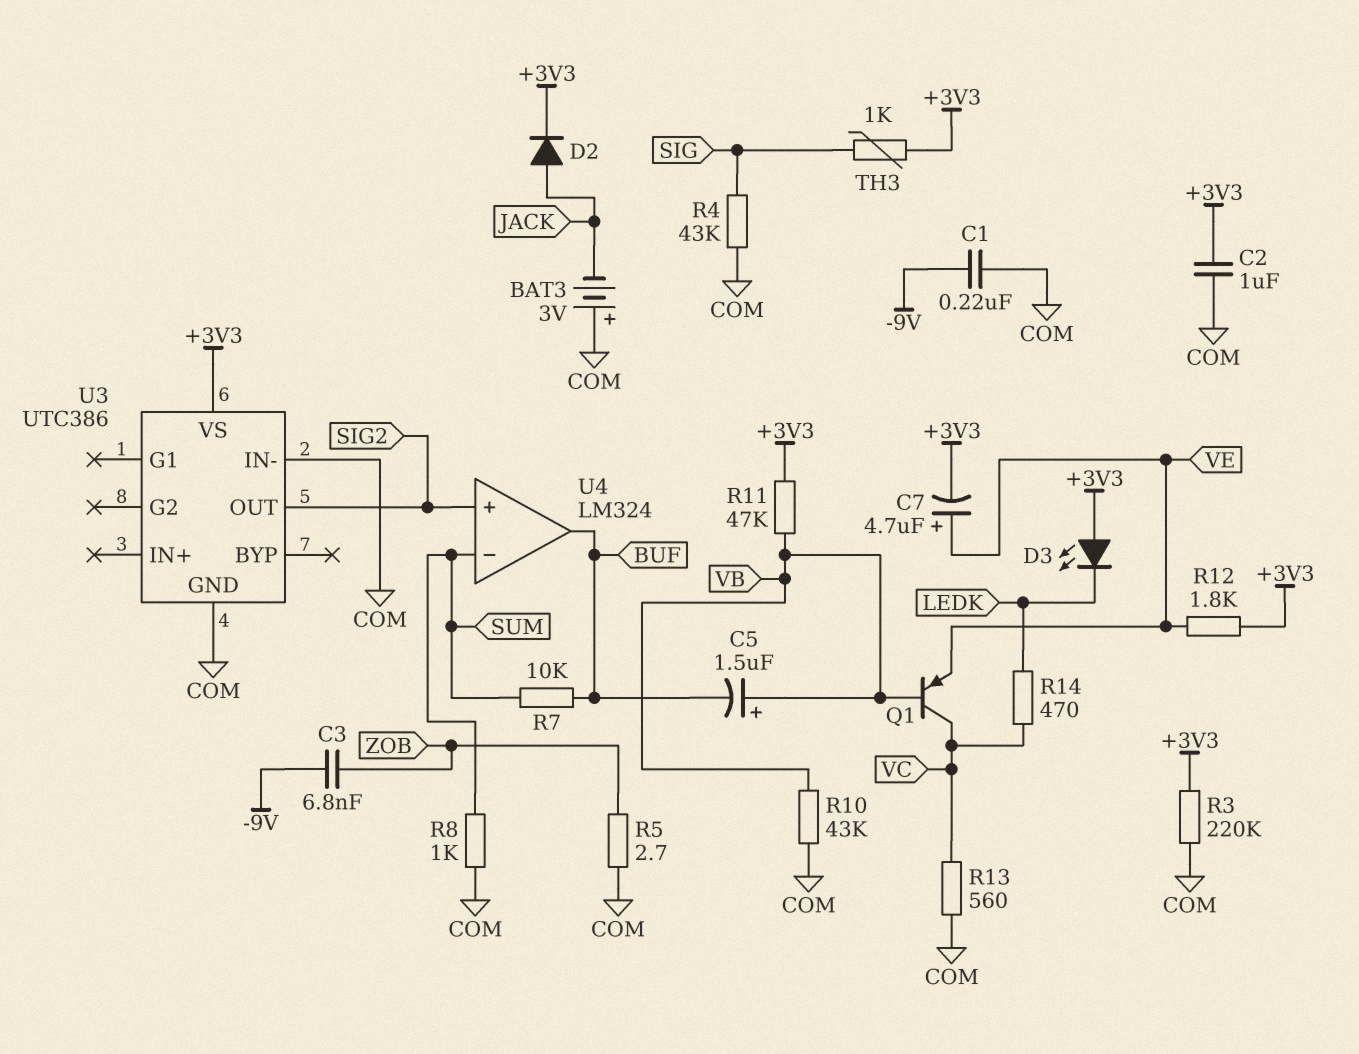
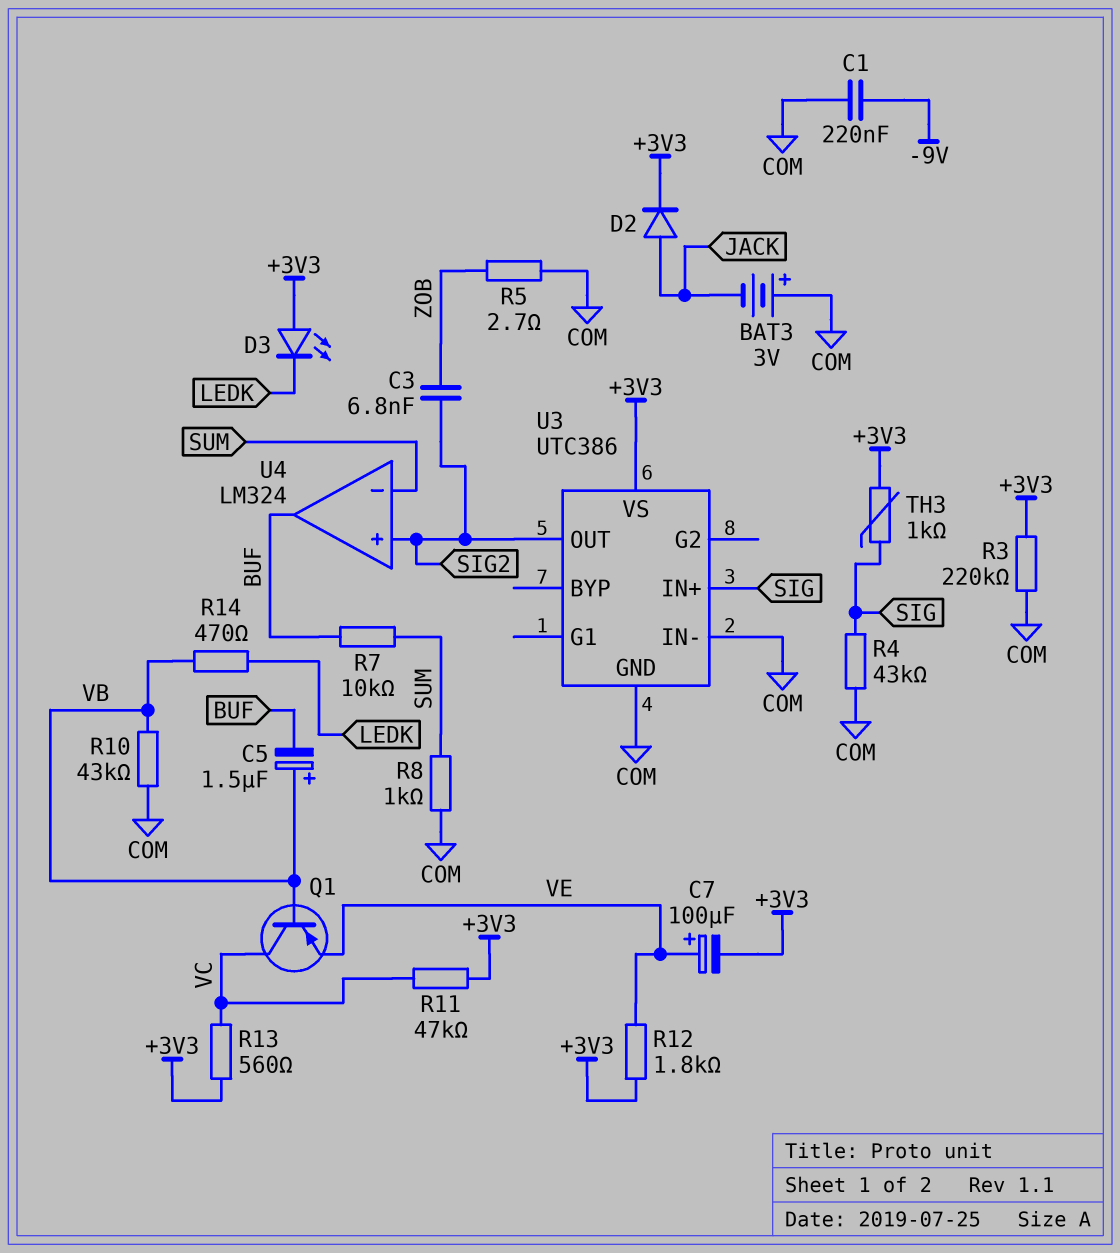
C2: 1uF (+3V3, COM) -> none
C3: 6.8nF (-9V, ZOB) -> 6.8nF (SIG2, ZOB)
C7: 4.7uF (plus VE, minus +3V3) -> 100uF (plus VE, minus +3V3)
R11: 47k (+3V3, VB) -> 47k (+3V3, VC)
R13: 560 (COM, VC) -> 560 (+3V3, VC)
R14: 470 (LEDK, VC) -> 470 (LEDK, VB)
U3 pin IN+: none -> SIG

